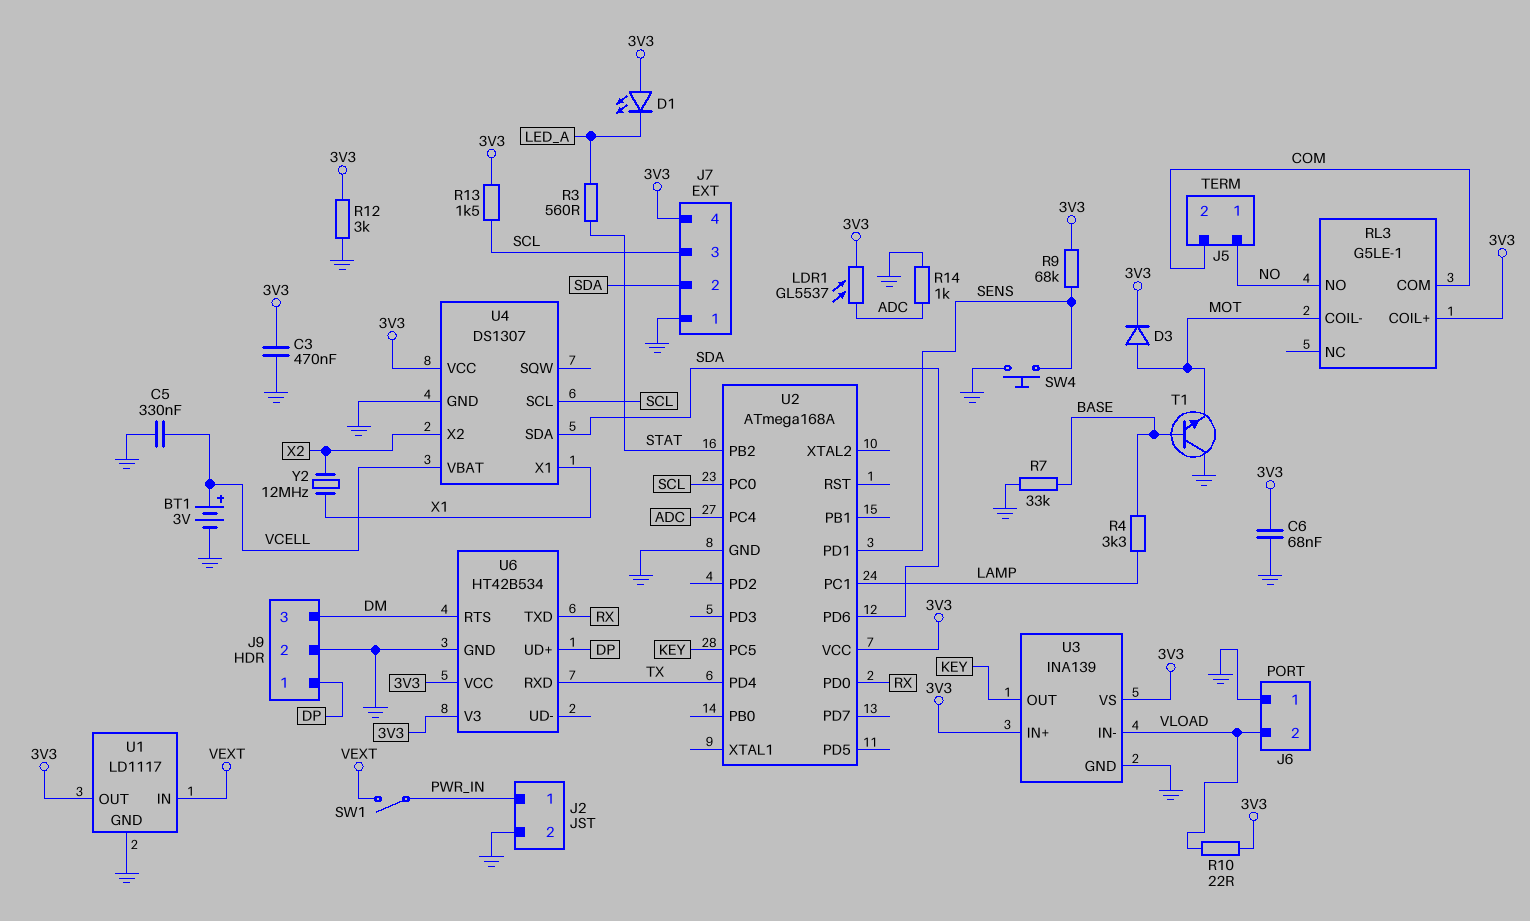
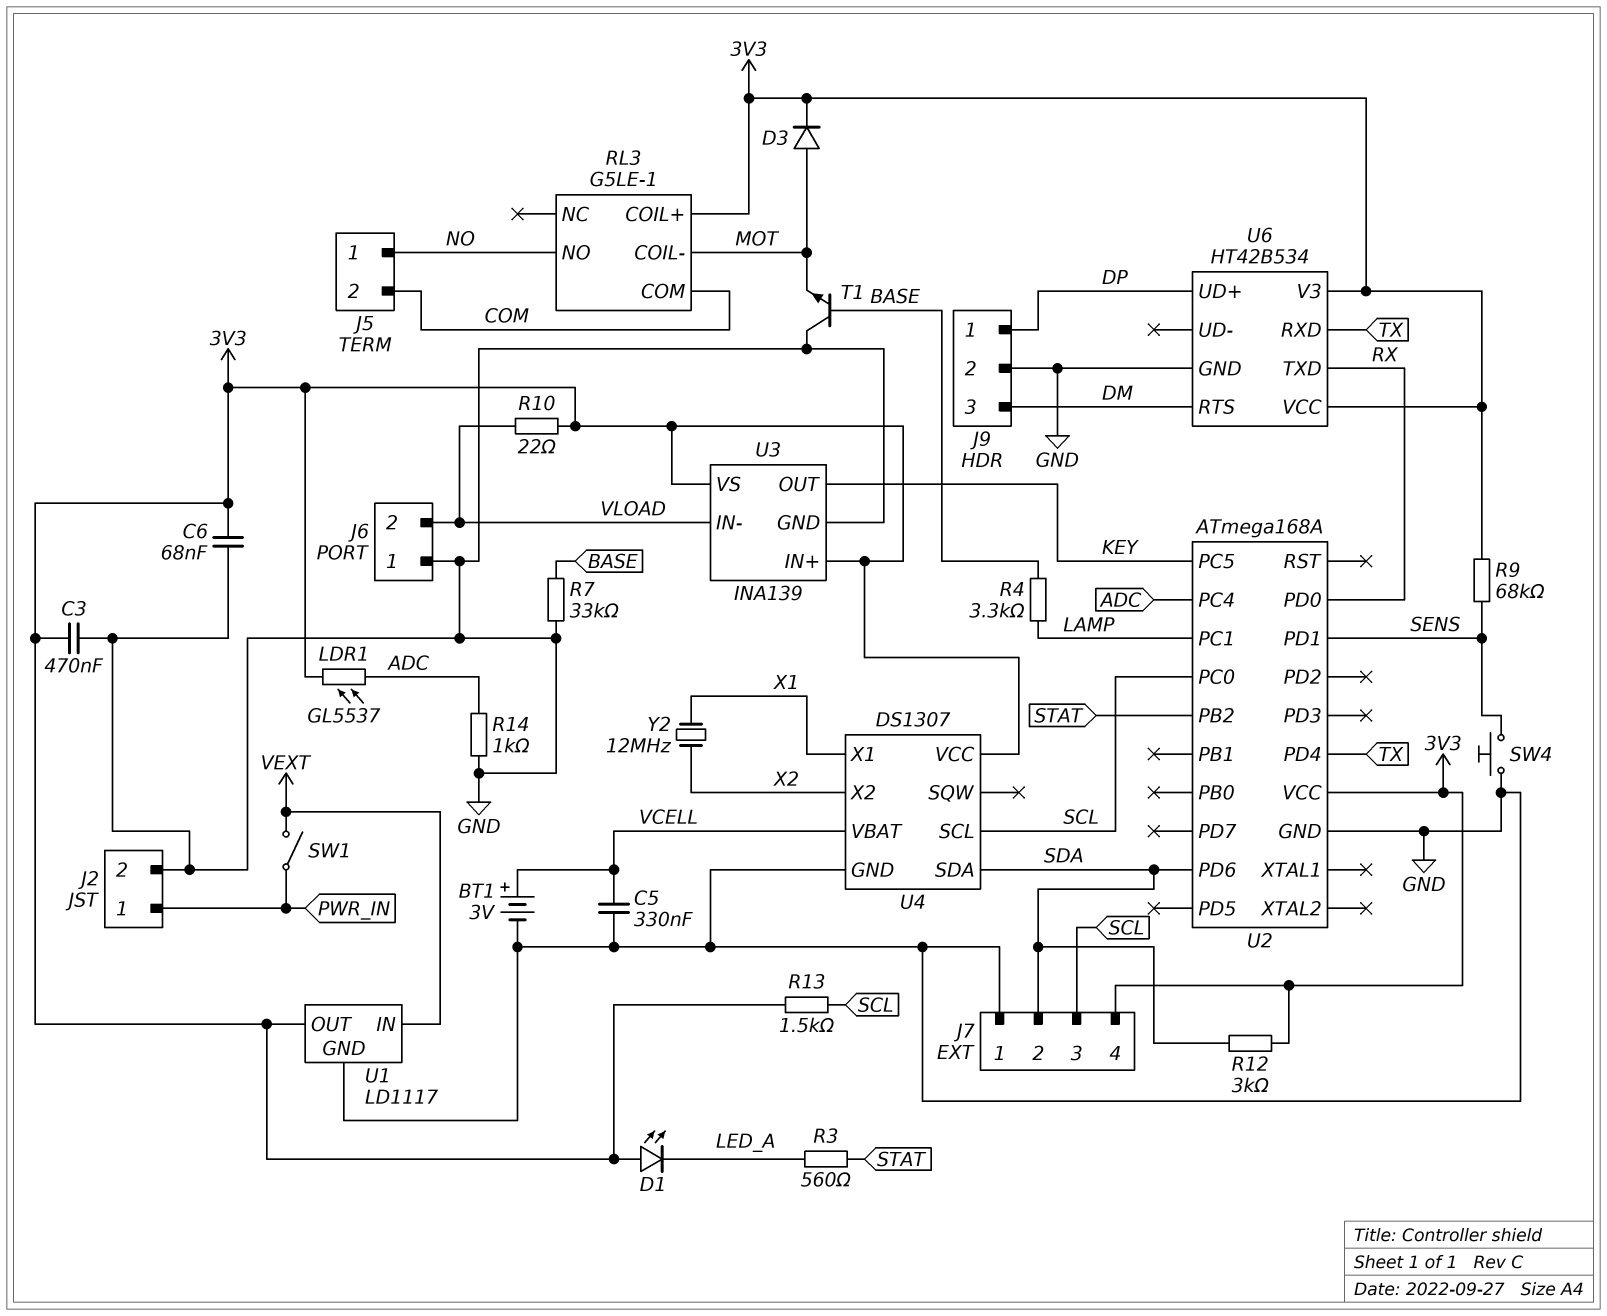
R12: 3k (3V3, GND) -> 3k (3V3, SDA)

